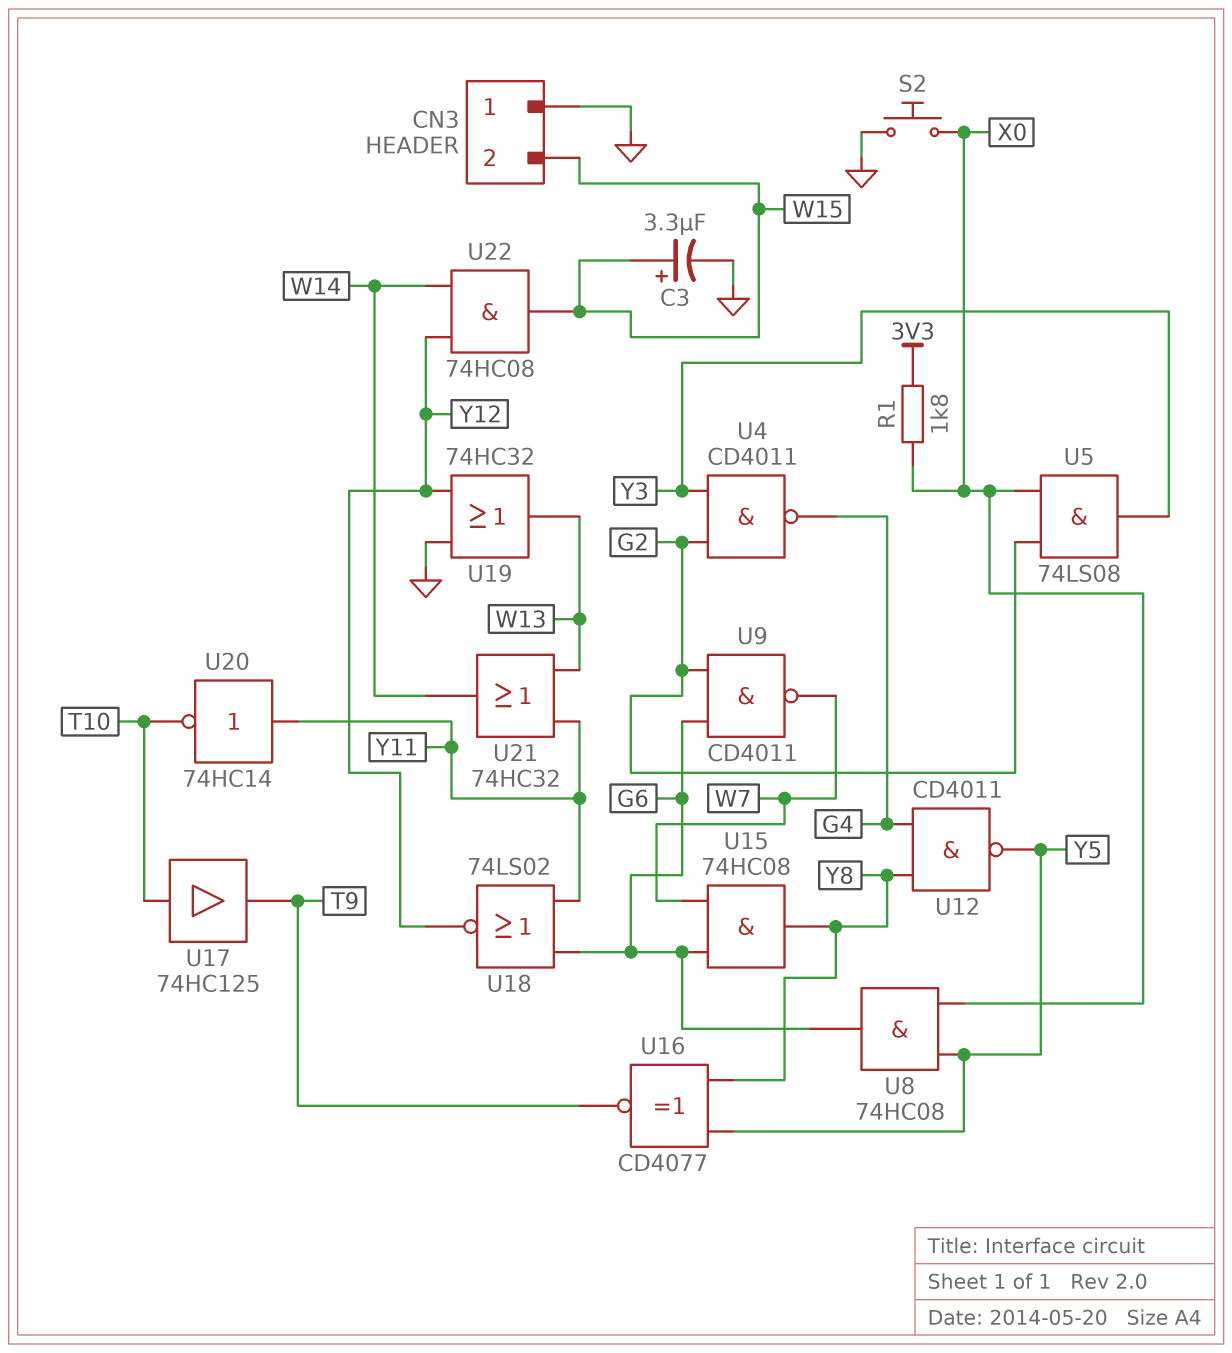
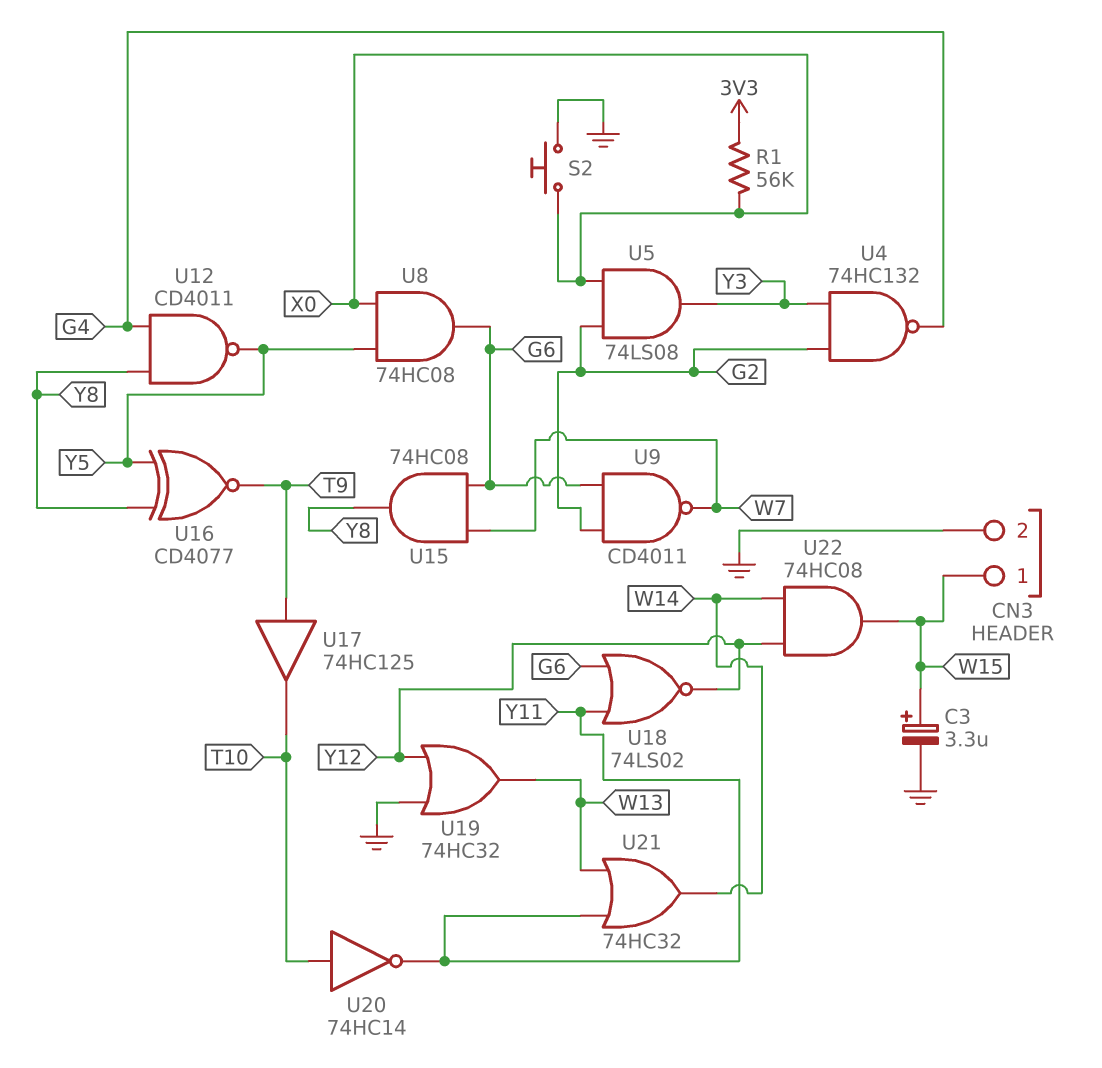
CN3 pin 1: GND -> W15
CN3 pin 2: W15 -> GND
R1: 1.8k (3V3, X0) -> 56k (3V3, X0)
U4: NAND CD4011 (in G2, in Y3, out G4) -> NAND 74HC132 (in G2, in Y3, out G4)
U17: buffer 74HC125 (in T10, out T9) -> buffer 74HC125 (in T9, out T10)
U20: NOT 74HC14 (in Y11, out T10) -> NOT 74HC14 (in T10, out Y11)

